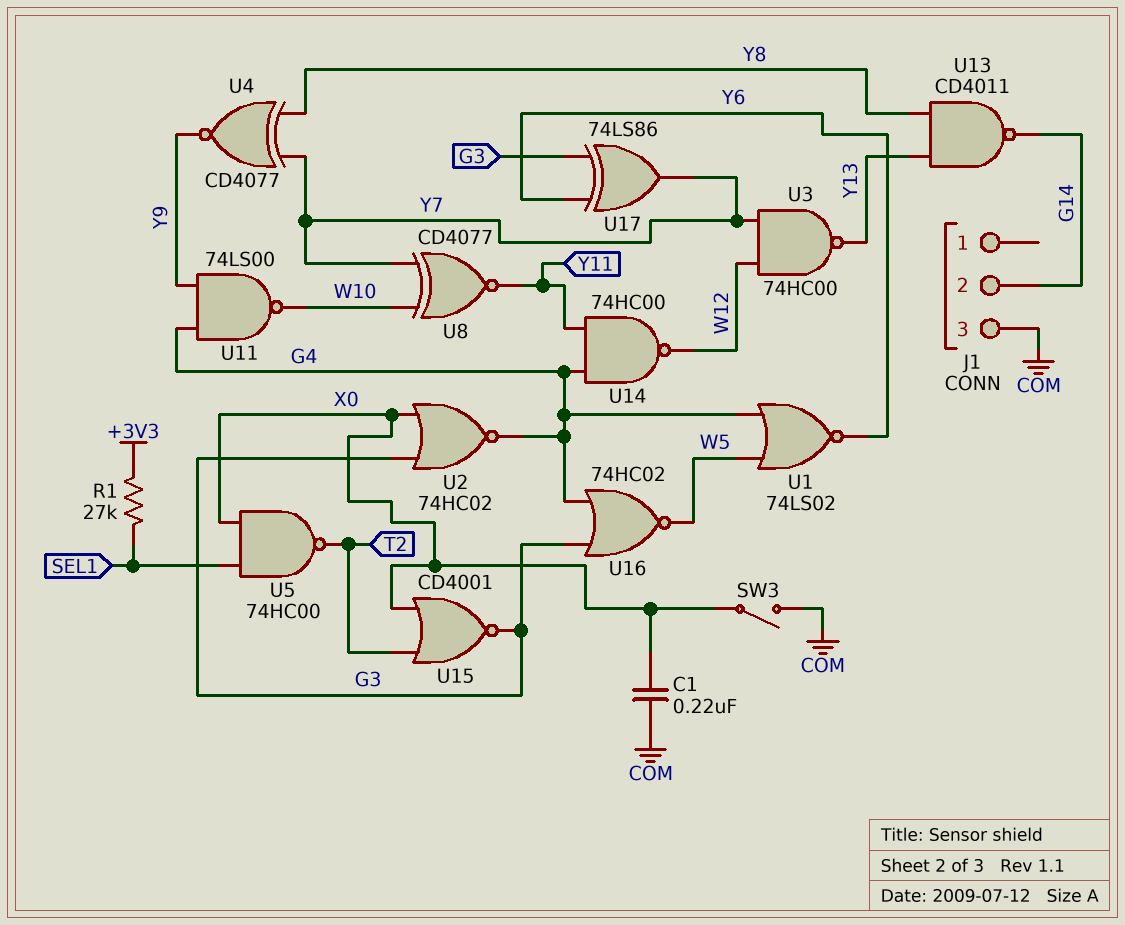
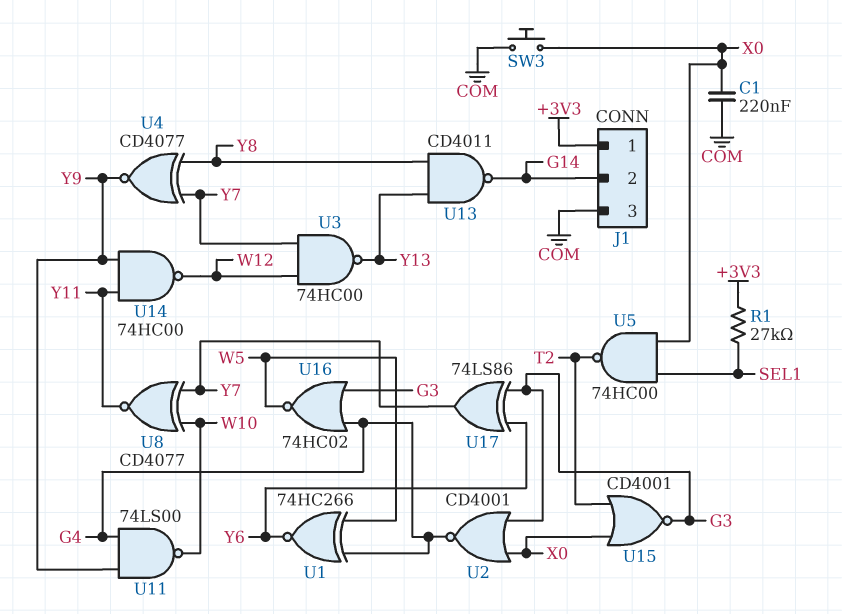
J1 pin 1: none -> +3V3
SW3: switch (COM, X0) -> button (COM, X0)
U1: NOR 74LS02 (in G4, in W5, out Y6) -> XNOR 74HC266 (in G4, in W5, out Y6)
U2: NOR 74HC02 (in G3, in X0, out G4) -> NOR CD4001 (in G3, in X0, out G4)
U14: NAND 74HC00 (in G4, in Y11, out W12) -> NAND 74HC00 (in Y9, in Y11, out W12)

